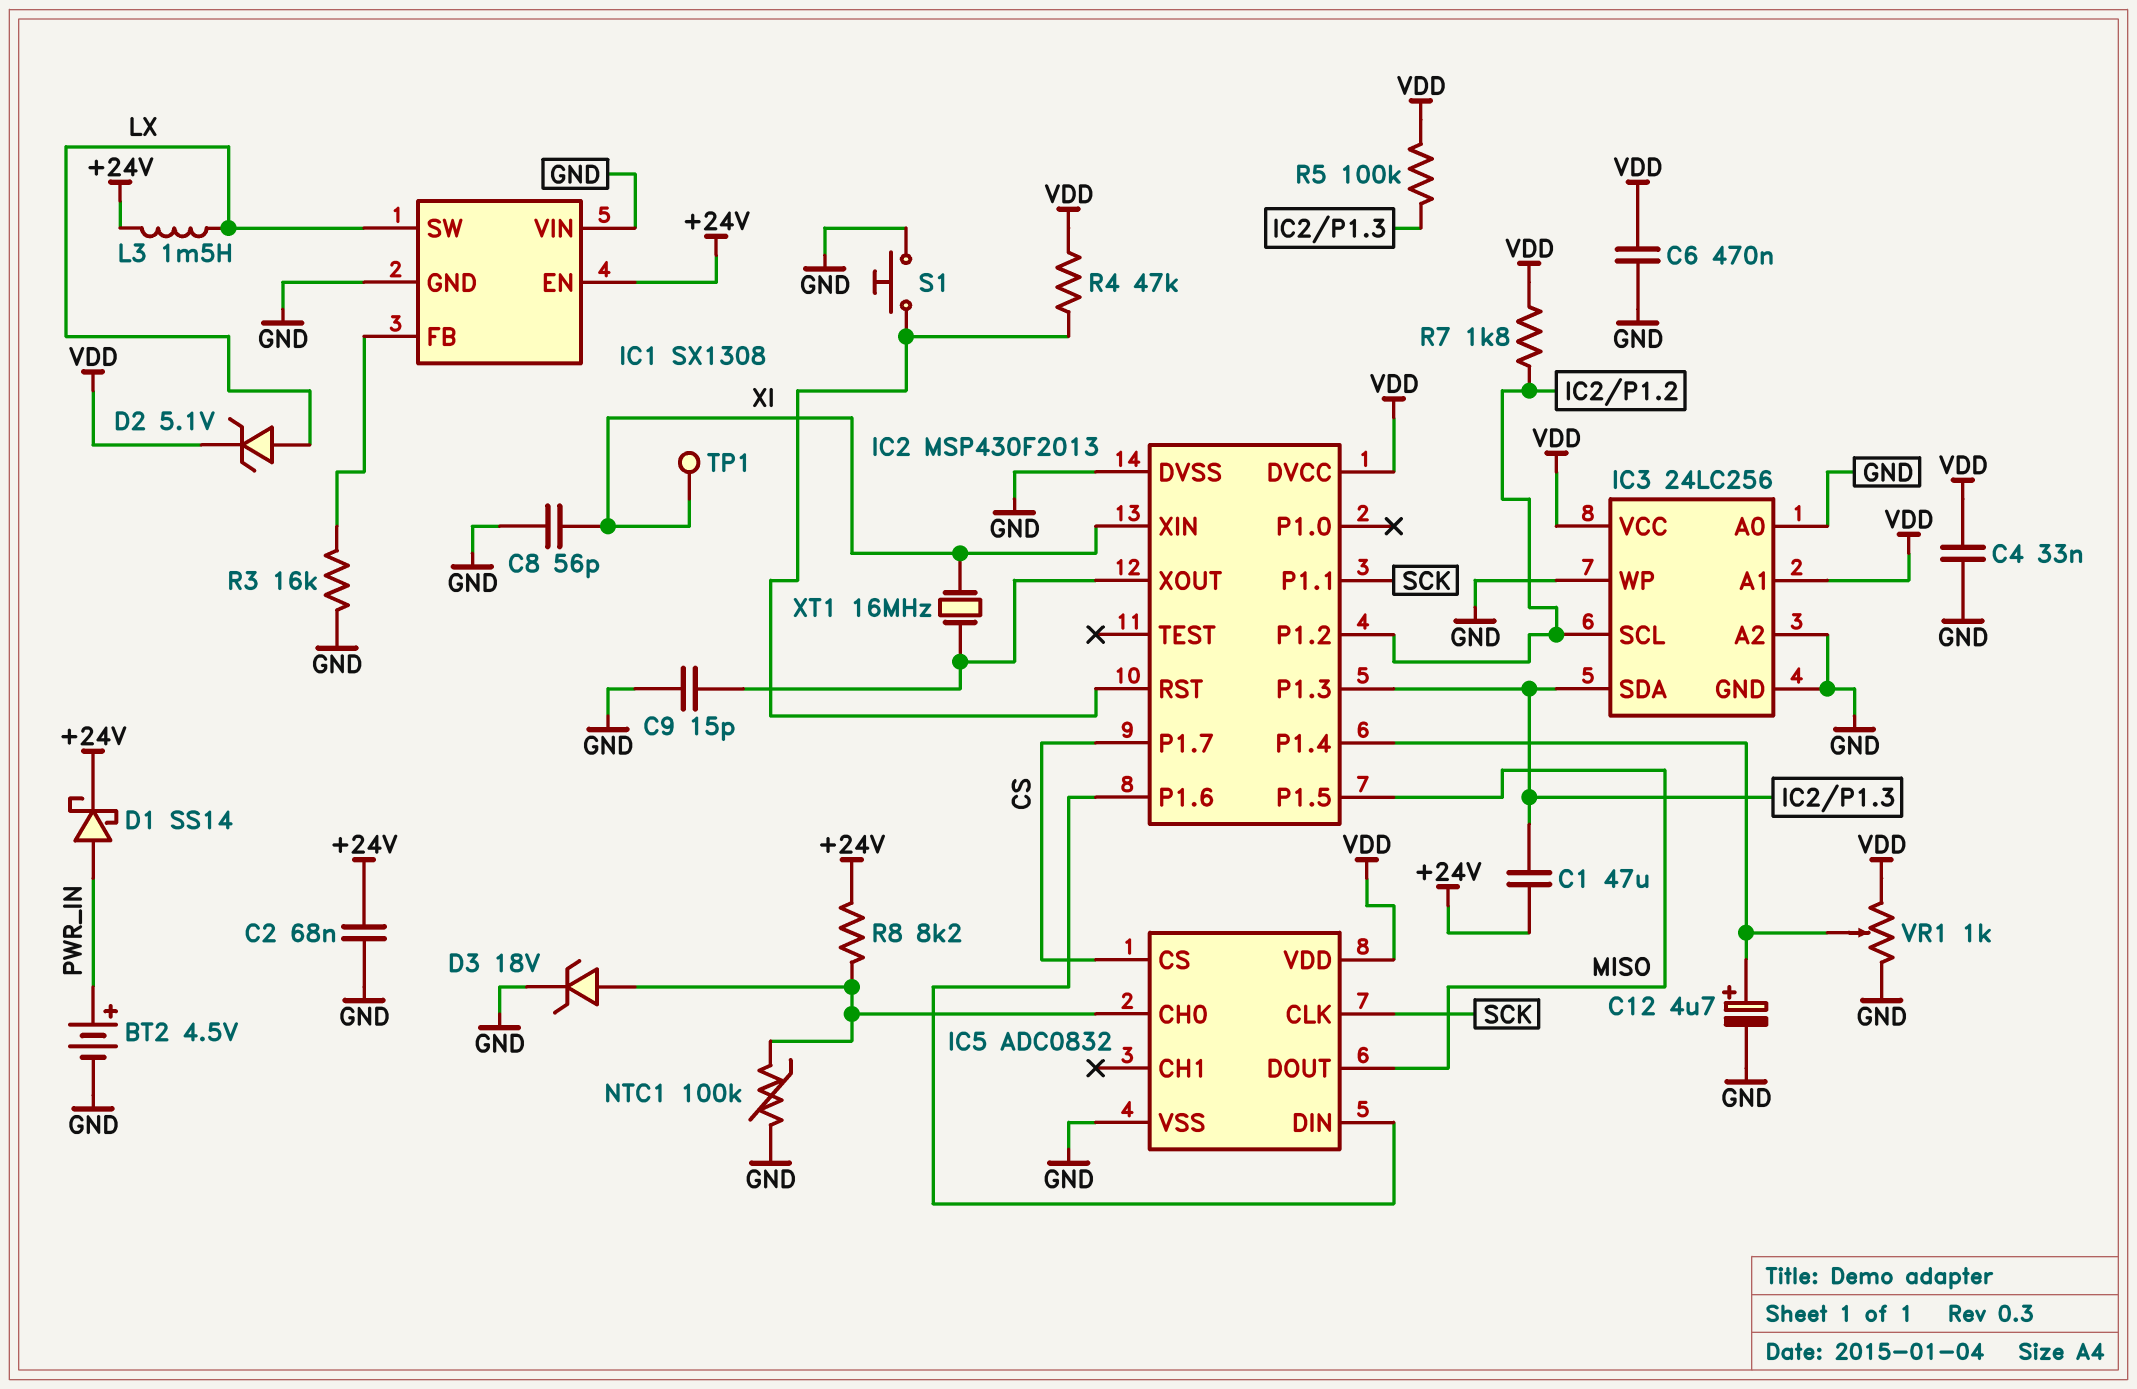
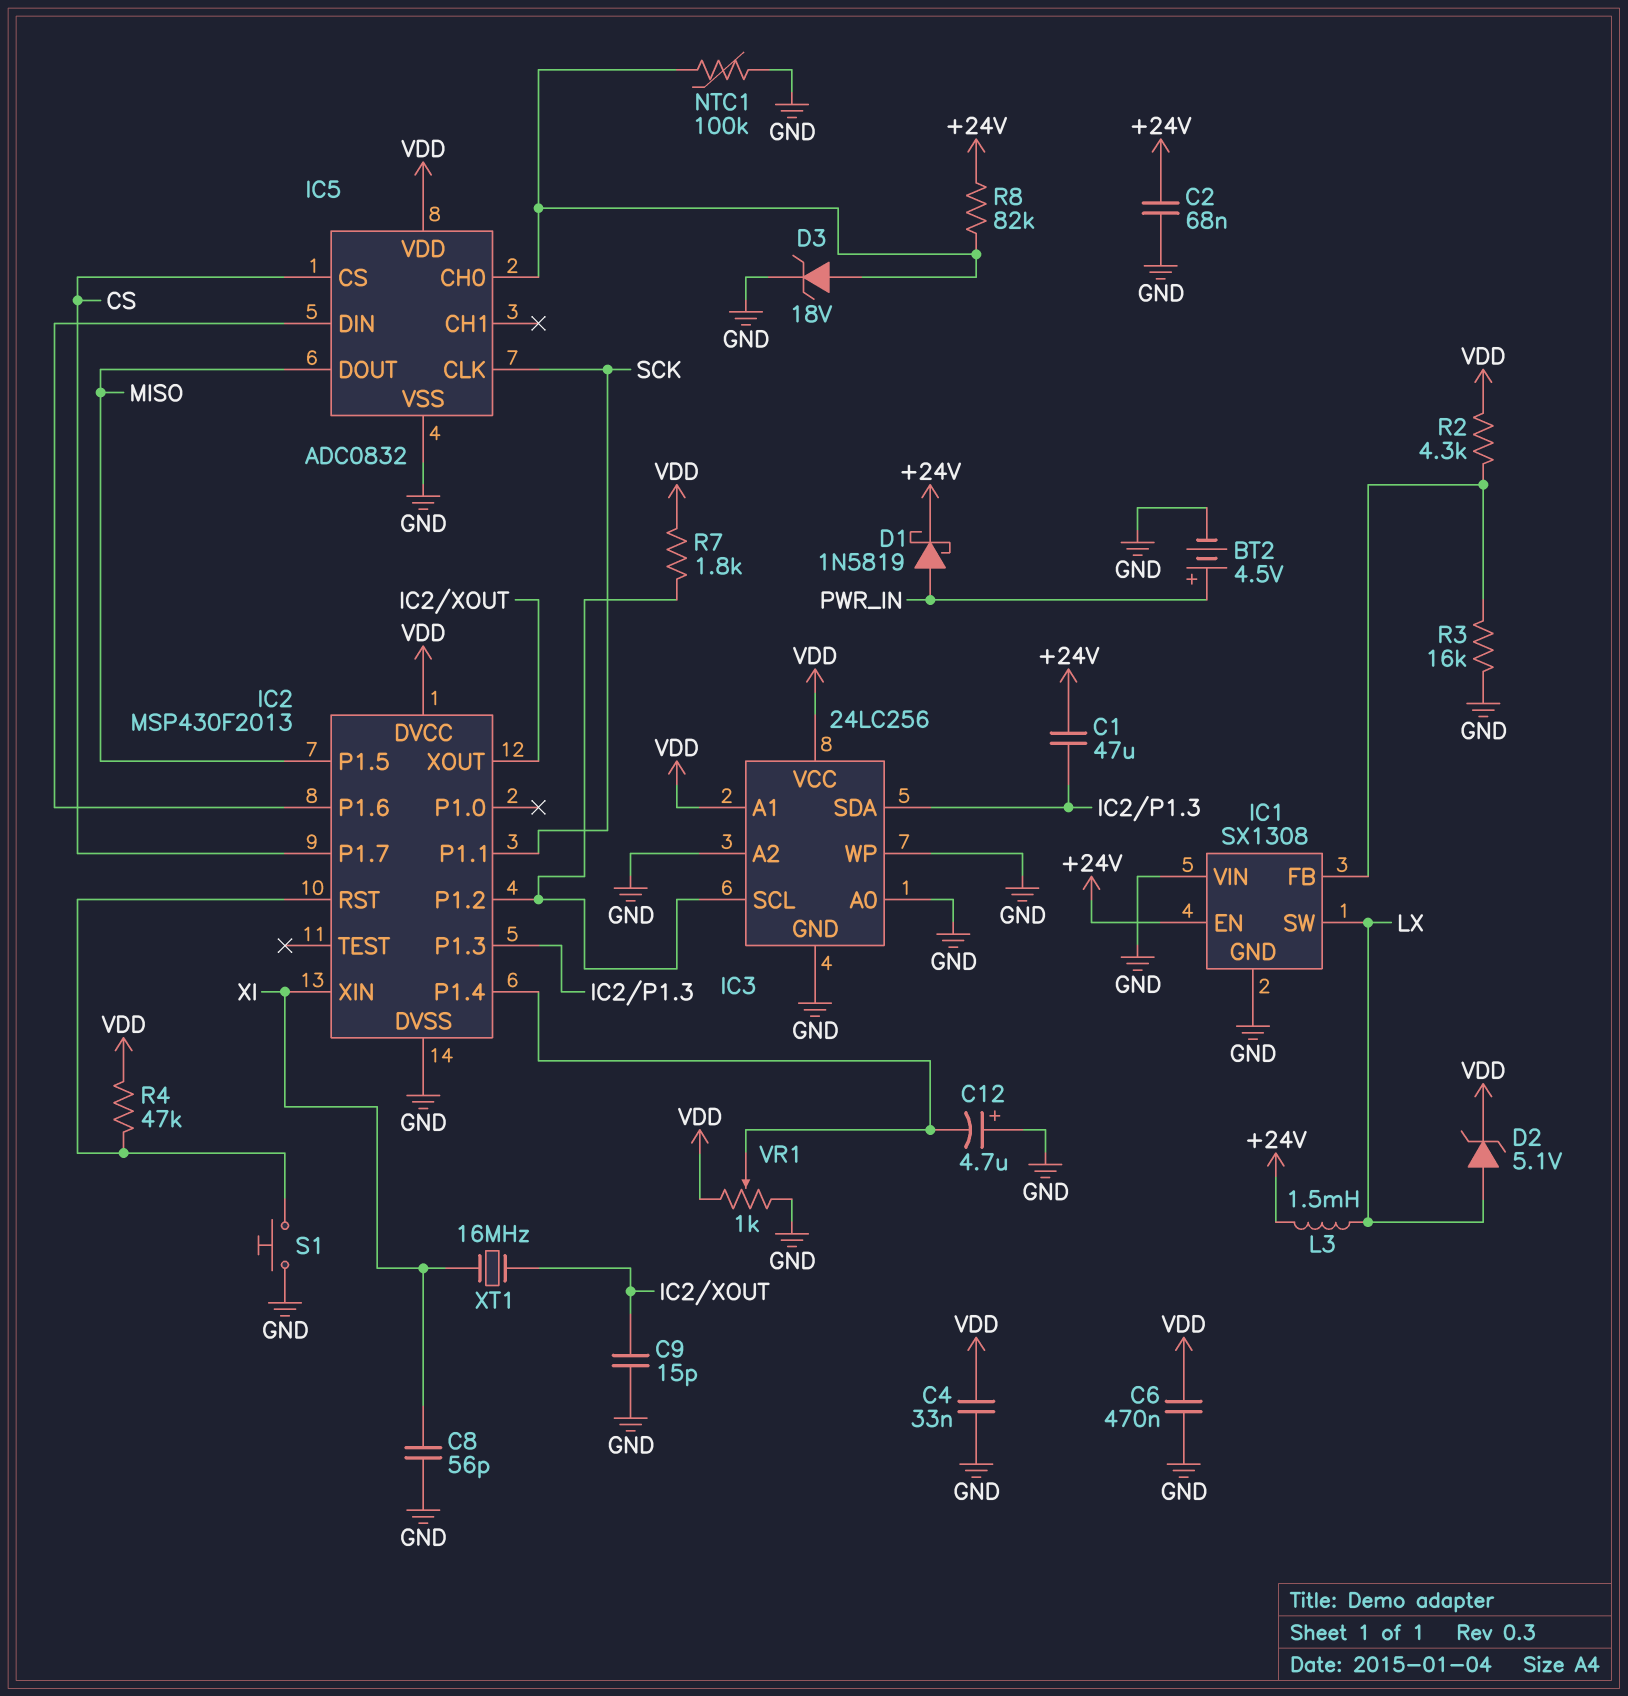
C12: 4.7uF (plus IC2/P1.4, minus GND) -> 4.7uF (plus GND, minus IC2/P1.4)
D1: schottky SS14 (A PWR_IN, K +24V) -> schottky 1N5819 (A PWR_IN, K +24V)
R2: none -> 4.3k (IC1/FB, VDD)
R5: 100k (IC2/P1.3, VDD) -> none
R8: 8.2k (+24V, IC5/CH0) -> 82k (+24V, IC5/CH0)
TP1: test point (XI) -> none

